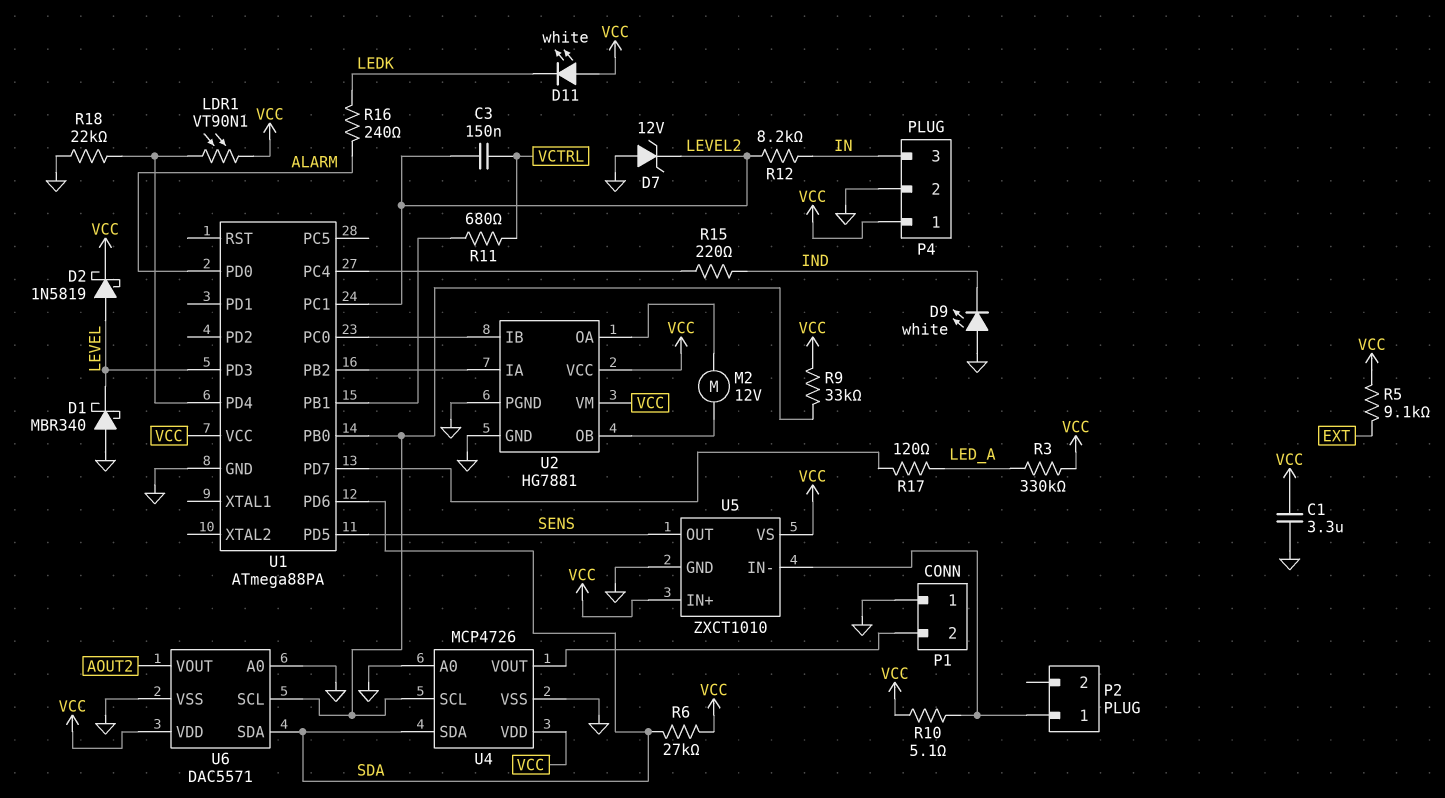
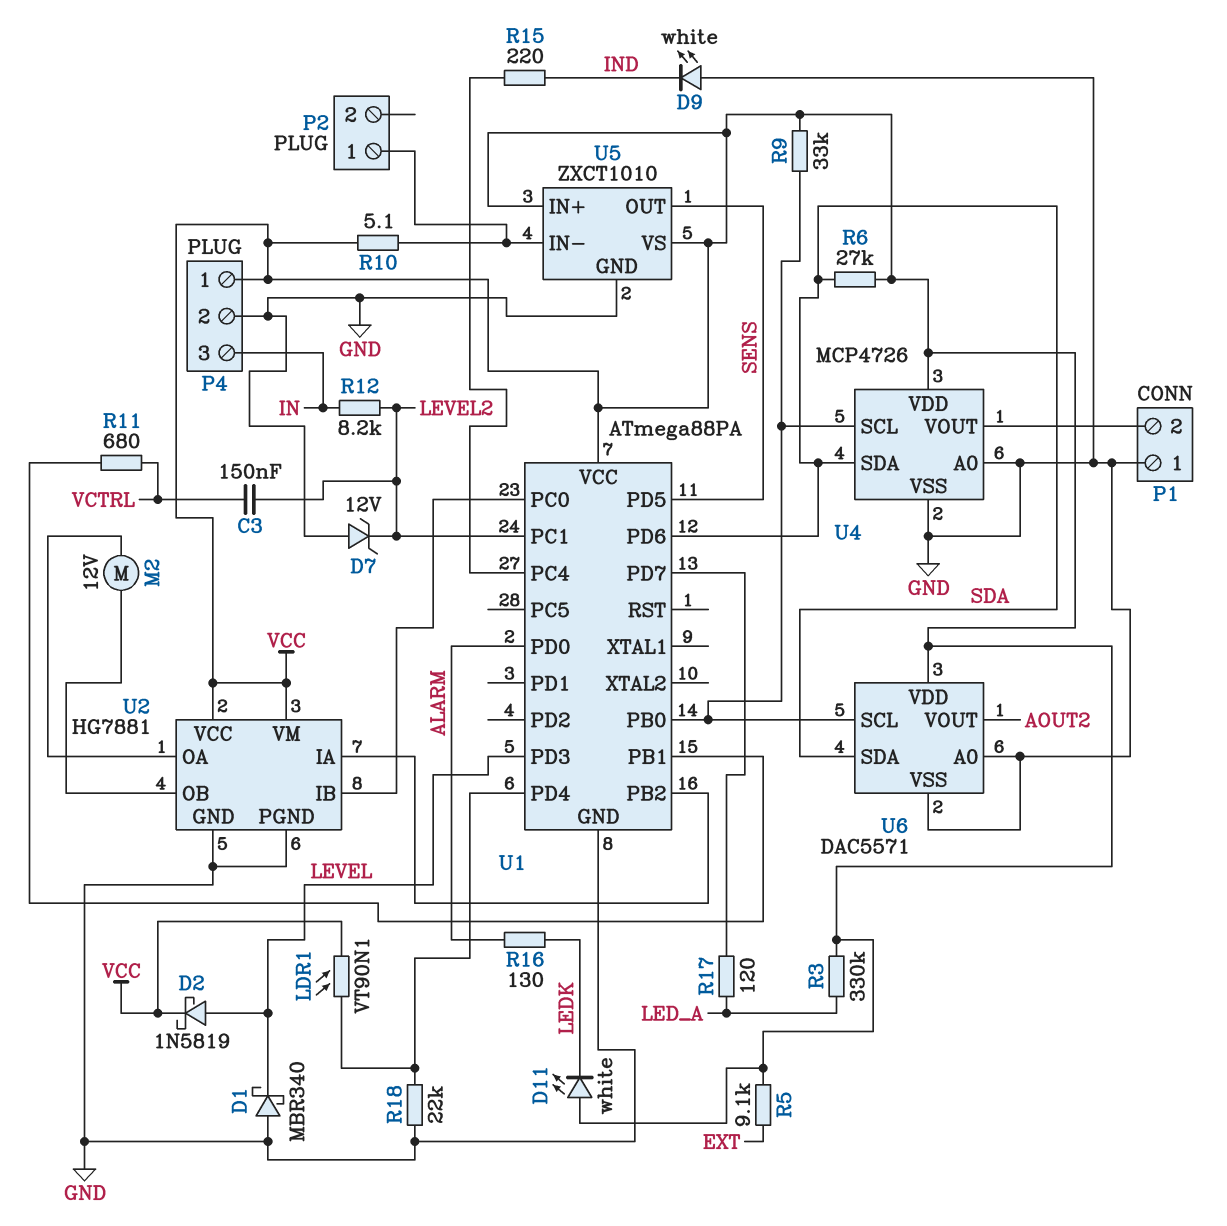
C1: 3.3uF (GND, VCC) -> none
R16: 240 (ALARM, LEDK) -> 130 (ALARM, LEDK)

